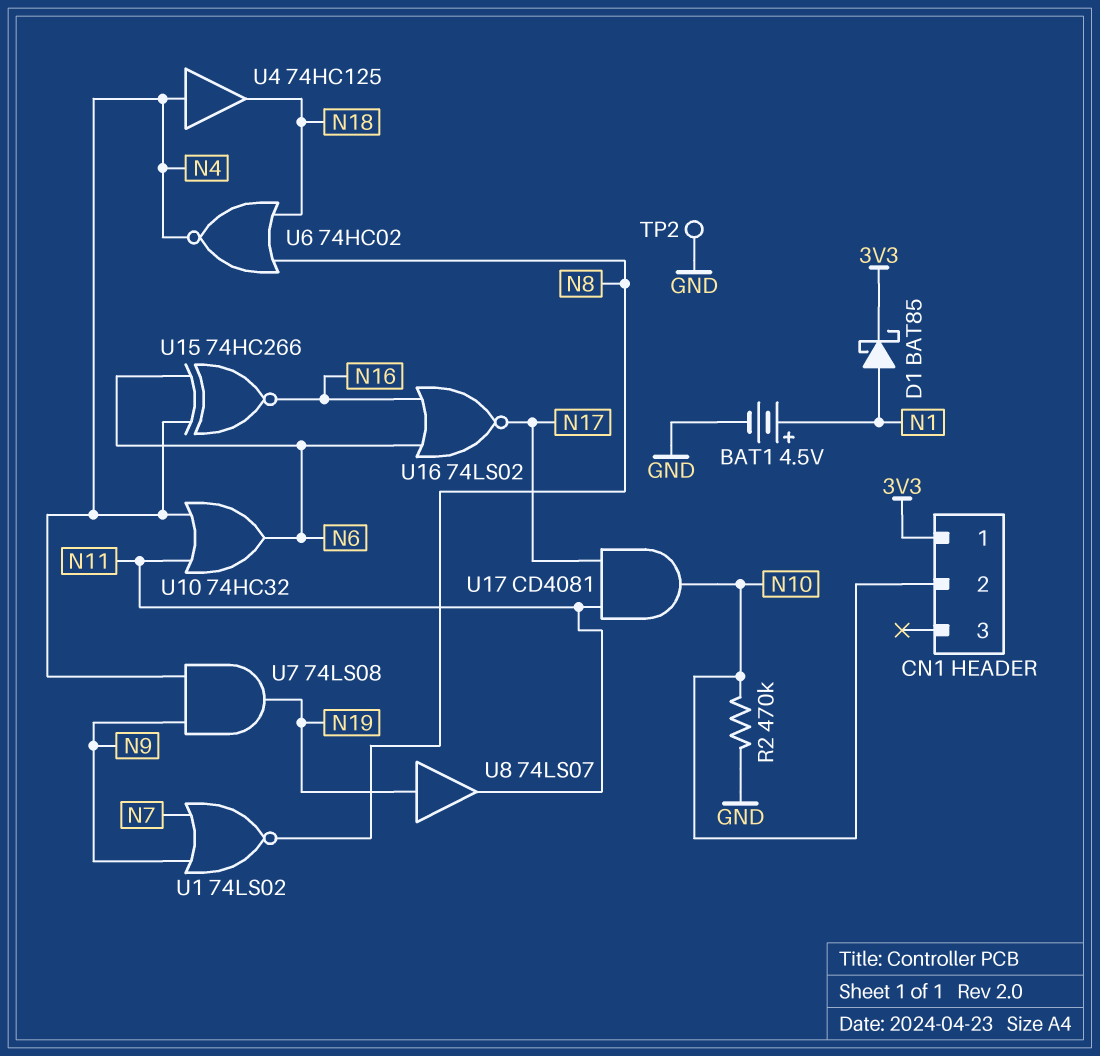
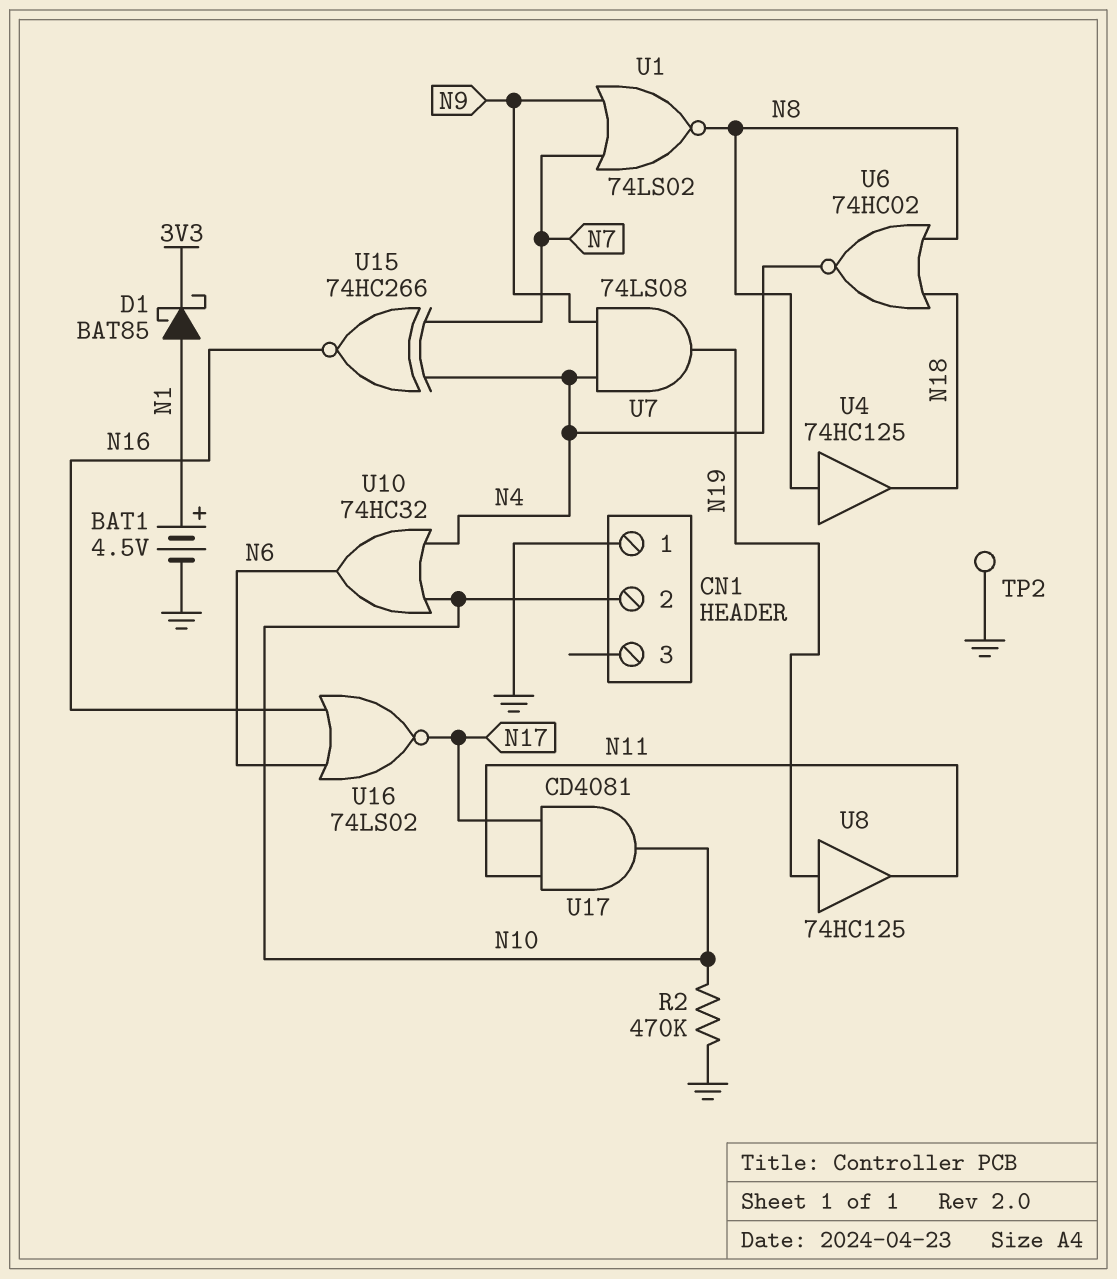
CN1 pin 1: 3V3 -> GND
U4: buffer 74HC125 (in N4, out N18) -> buffer 74HC125 (in N8, out N18)
U8: buffer 74LS07 (in N19, out N11) -> buffer 74HC125 (in N19, out N11)
U10: OR 74HC32 (in N4, in N11, out N6) -> OR 74HC32 (in N4, in N10, out N6)
U15: XNOR 74HC266 (in N4, in N6, out N16) -> XNOR 74HC266 (in N4, in N7, out N16)

